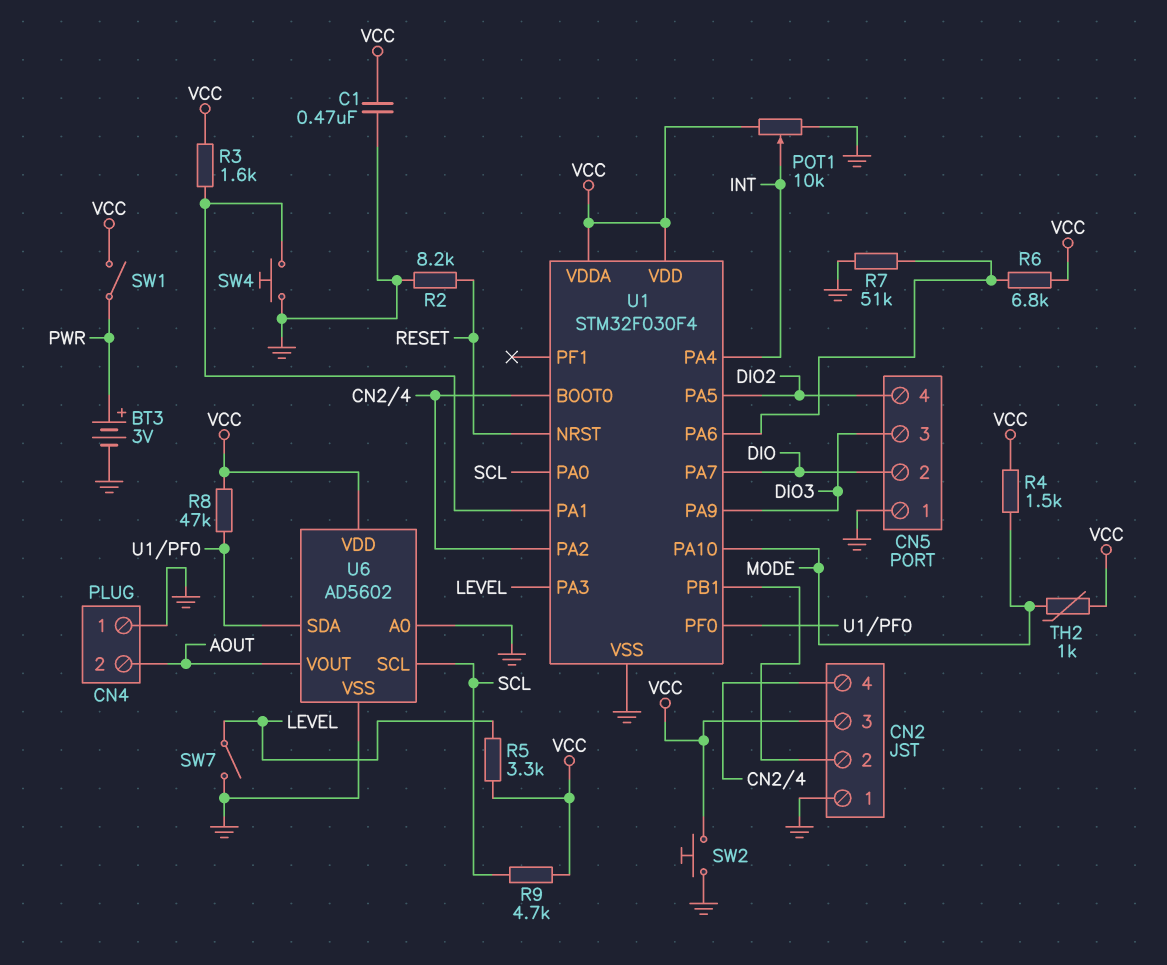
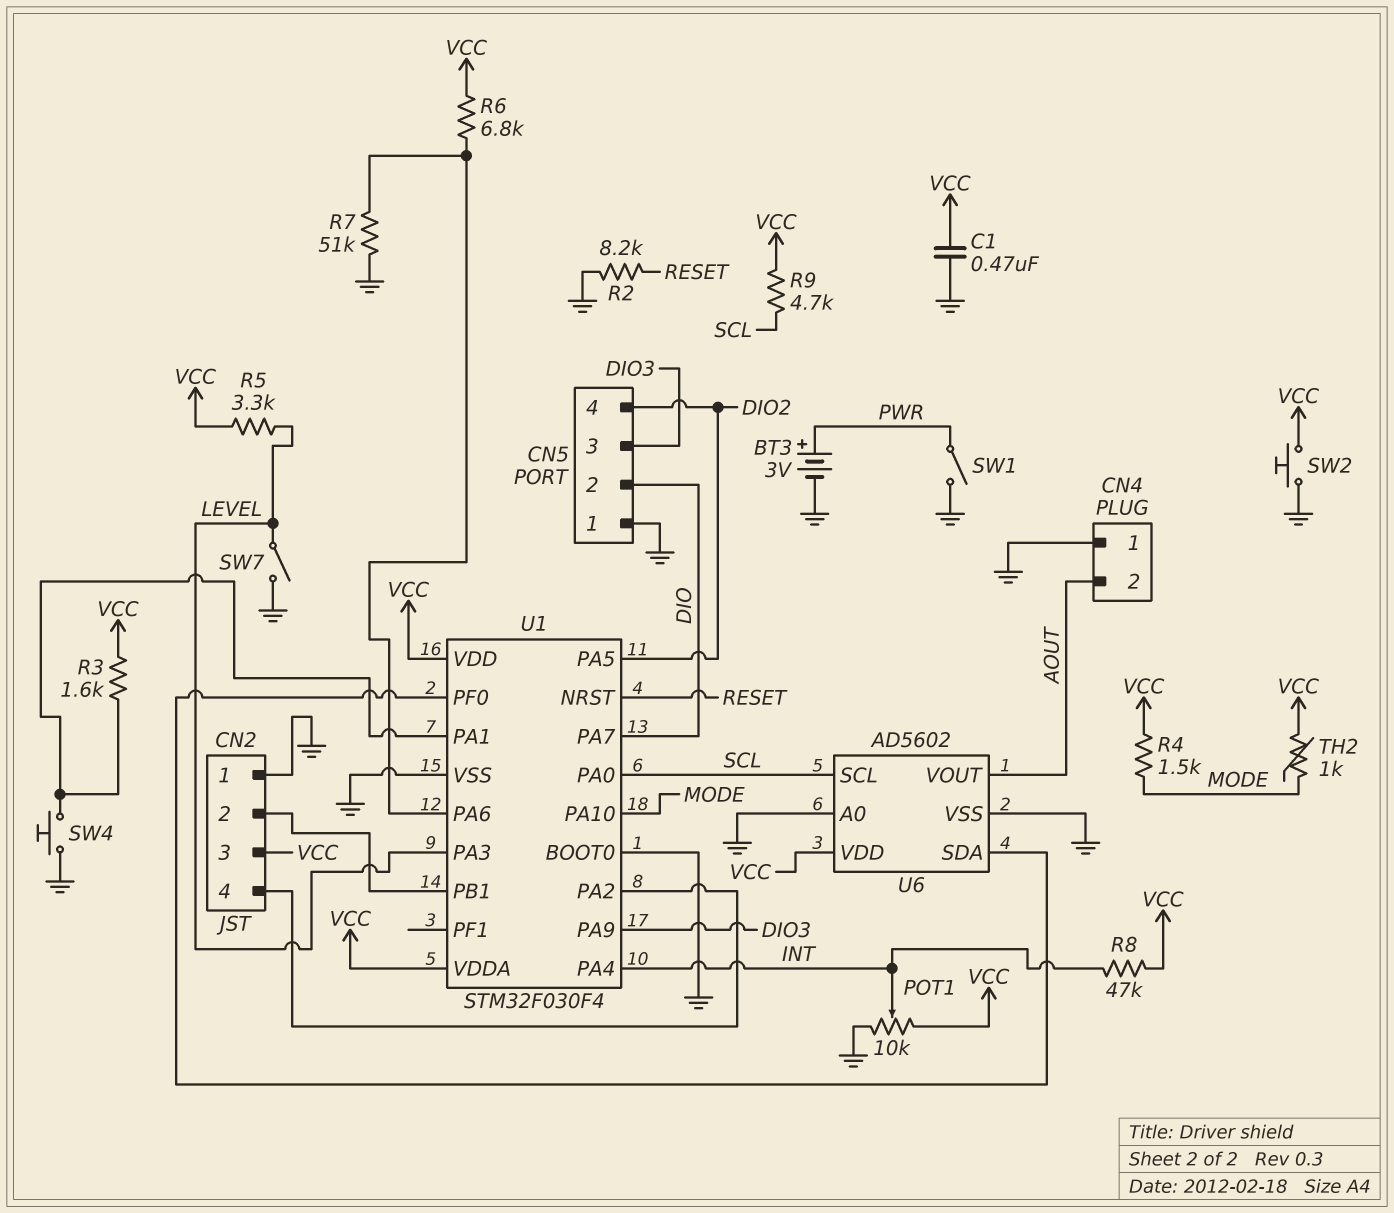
R8: 47k (U1/PF0, VCC) -> 47k (INT, VCC)
SW1: switch (PWR, VCC) -> switch (GND, PWR)
U1 pin BOOT0: CN2/4 -> GND

